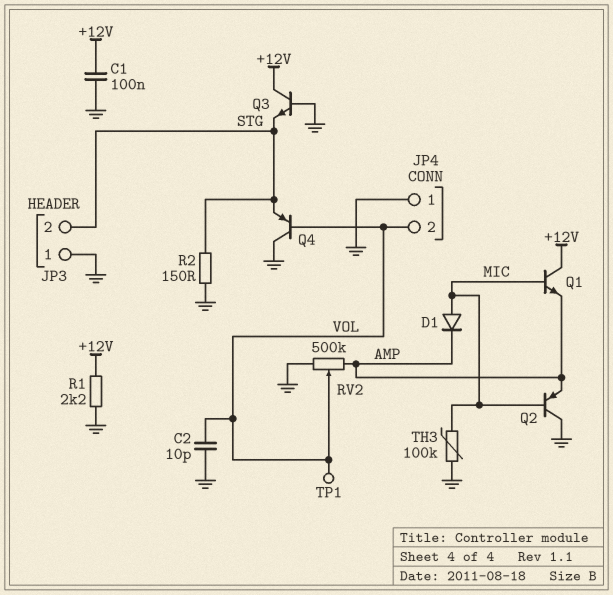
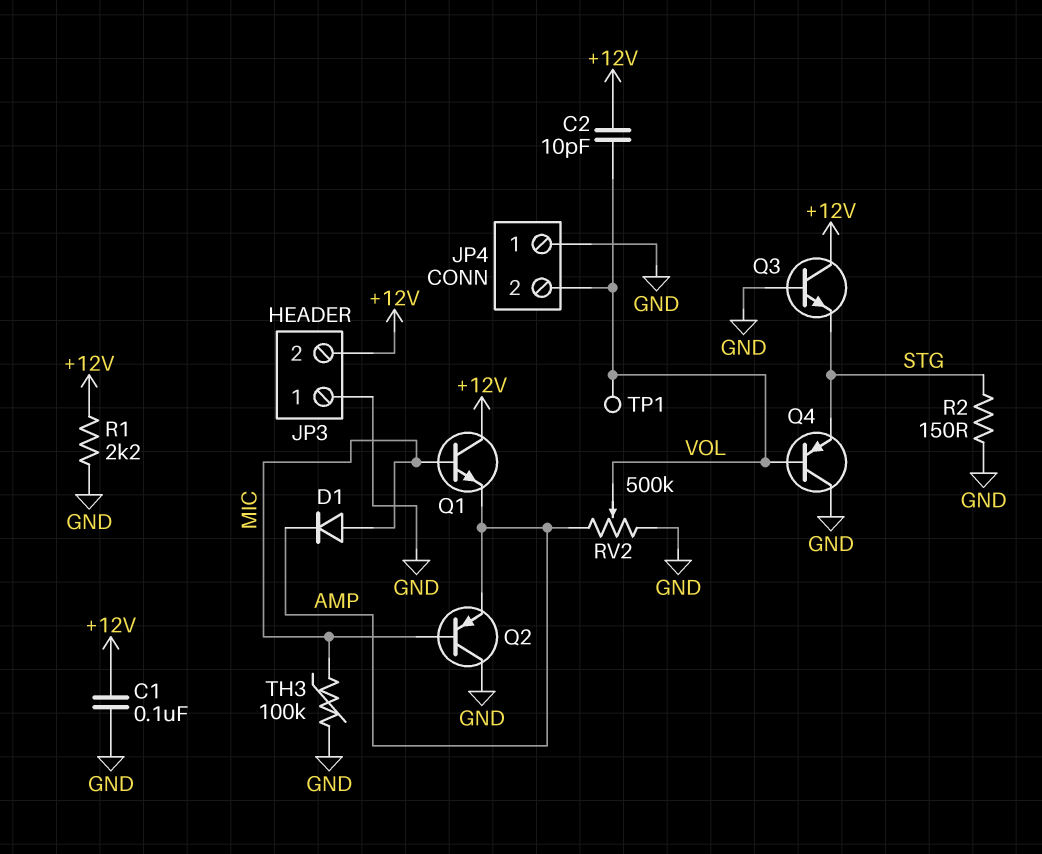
C2: 10pF (GND, VOL) -> 10pF (+12V, VOL)
JP3 pin 2: STG -> +12V

